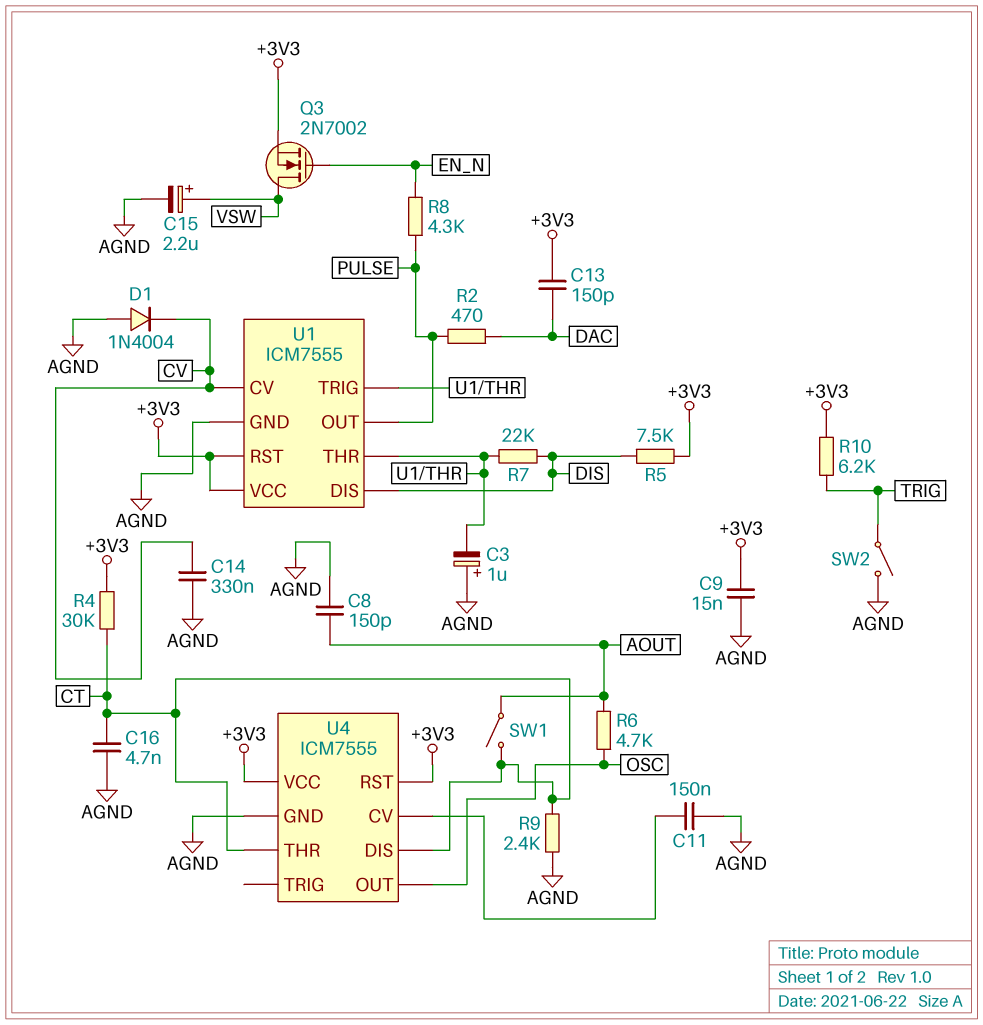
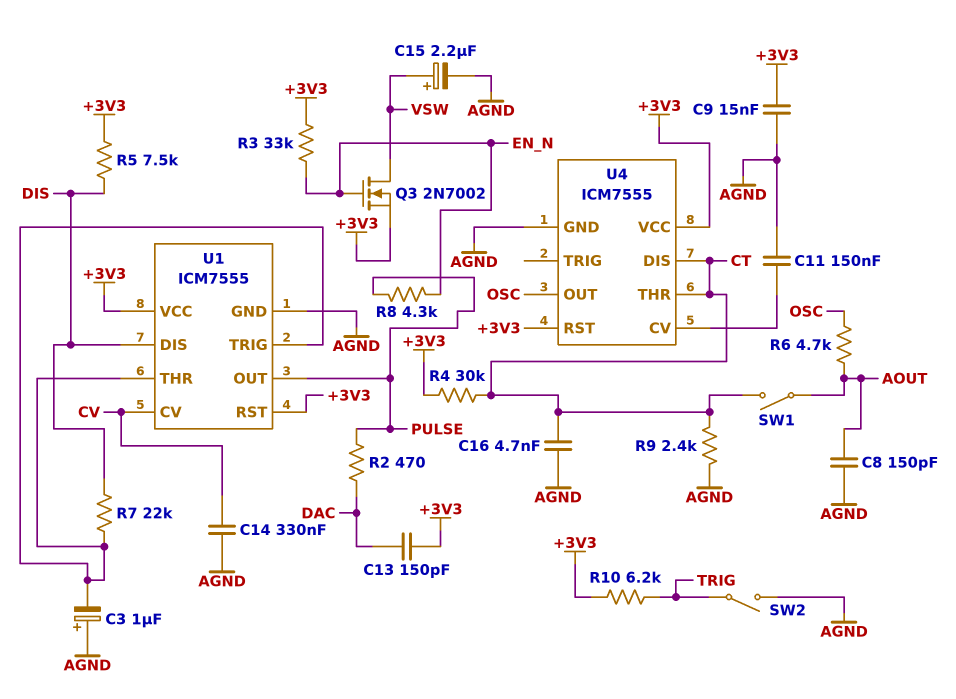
D1: diode 1N4004 (A AGND, K CV) -> none
R3: none -> 33k (+3V3, EN_N)

